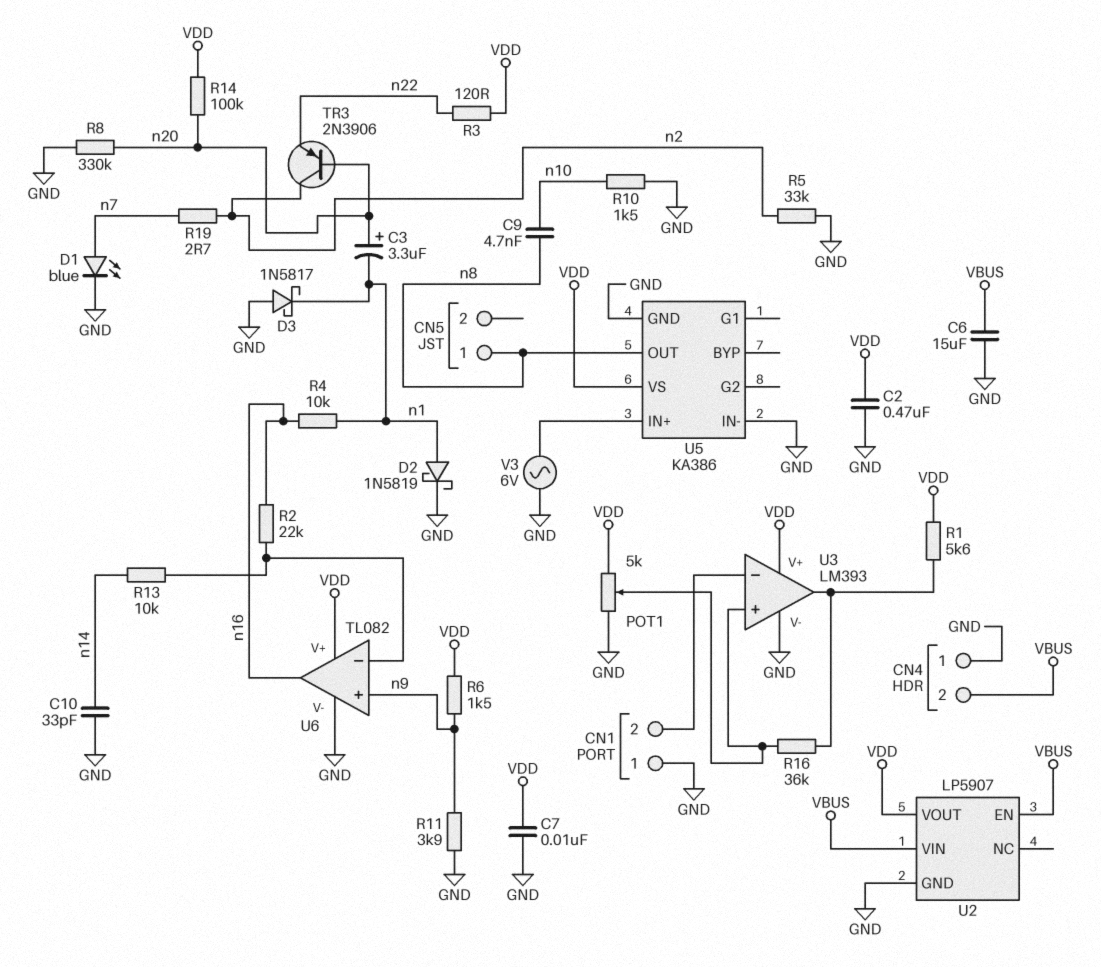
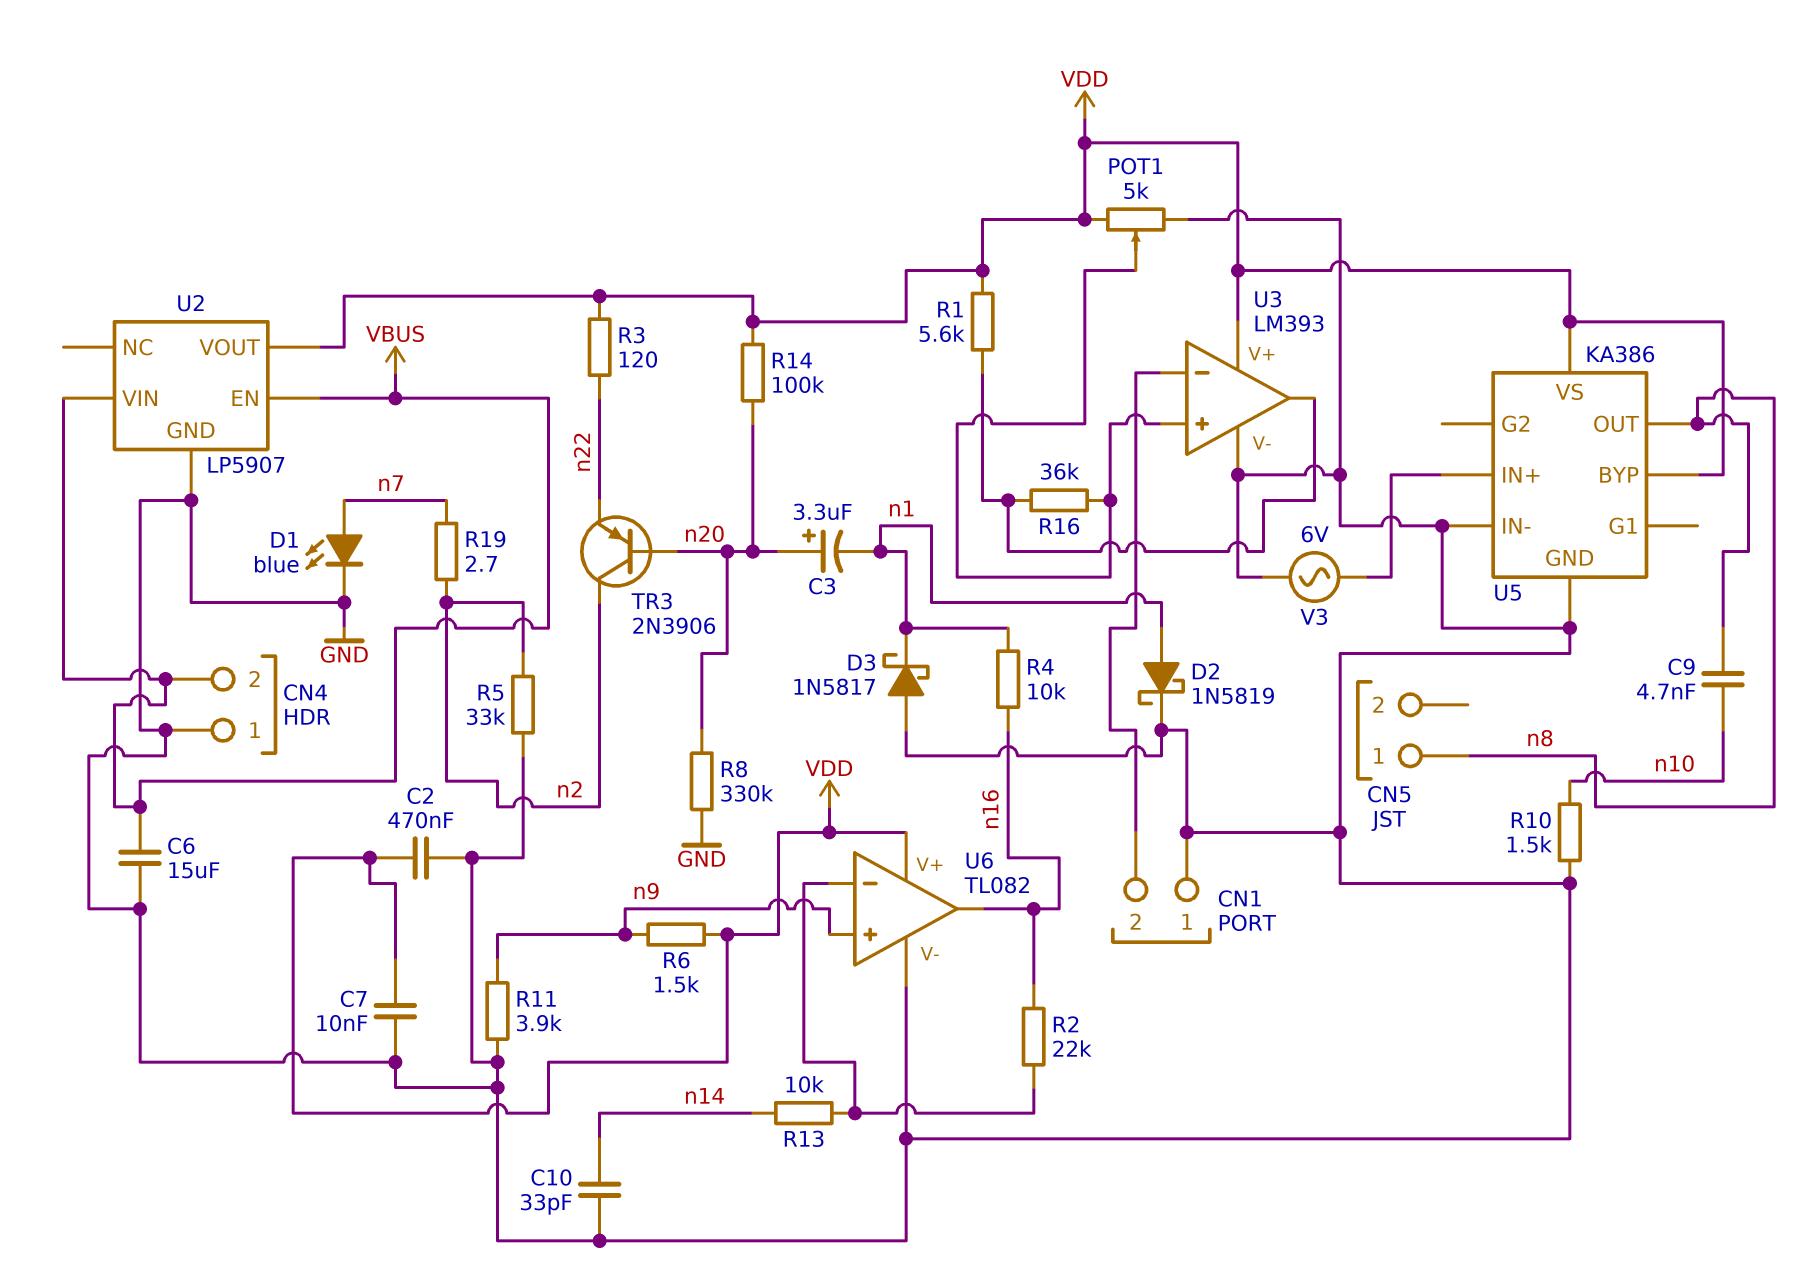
U5 pin BYP: none -> VDD

